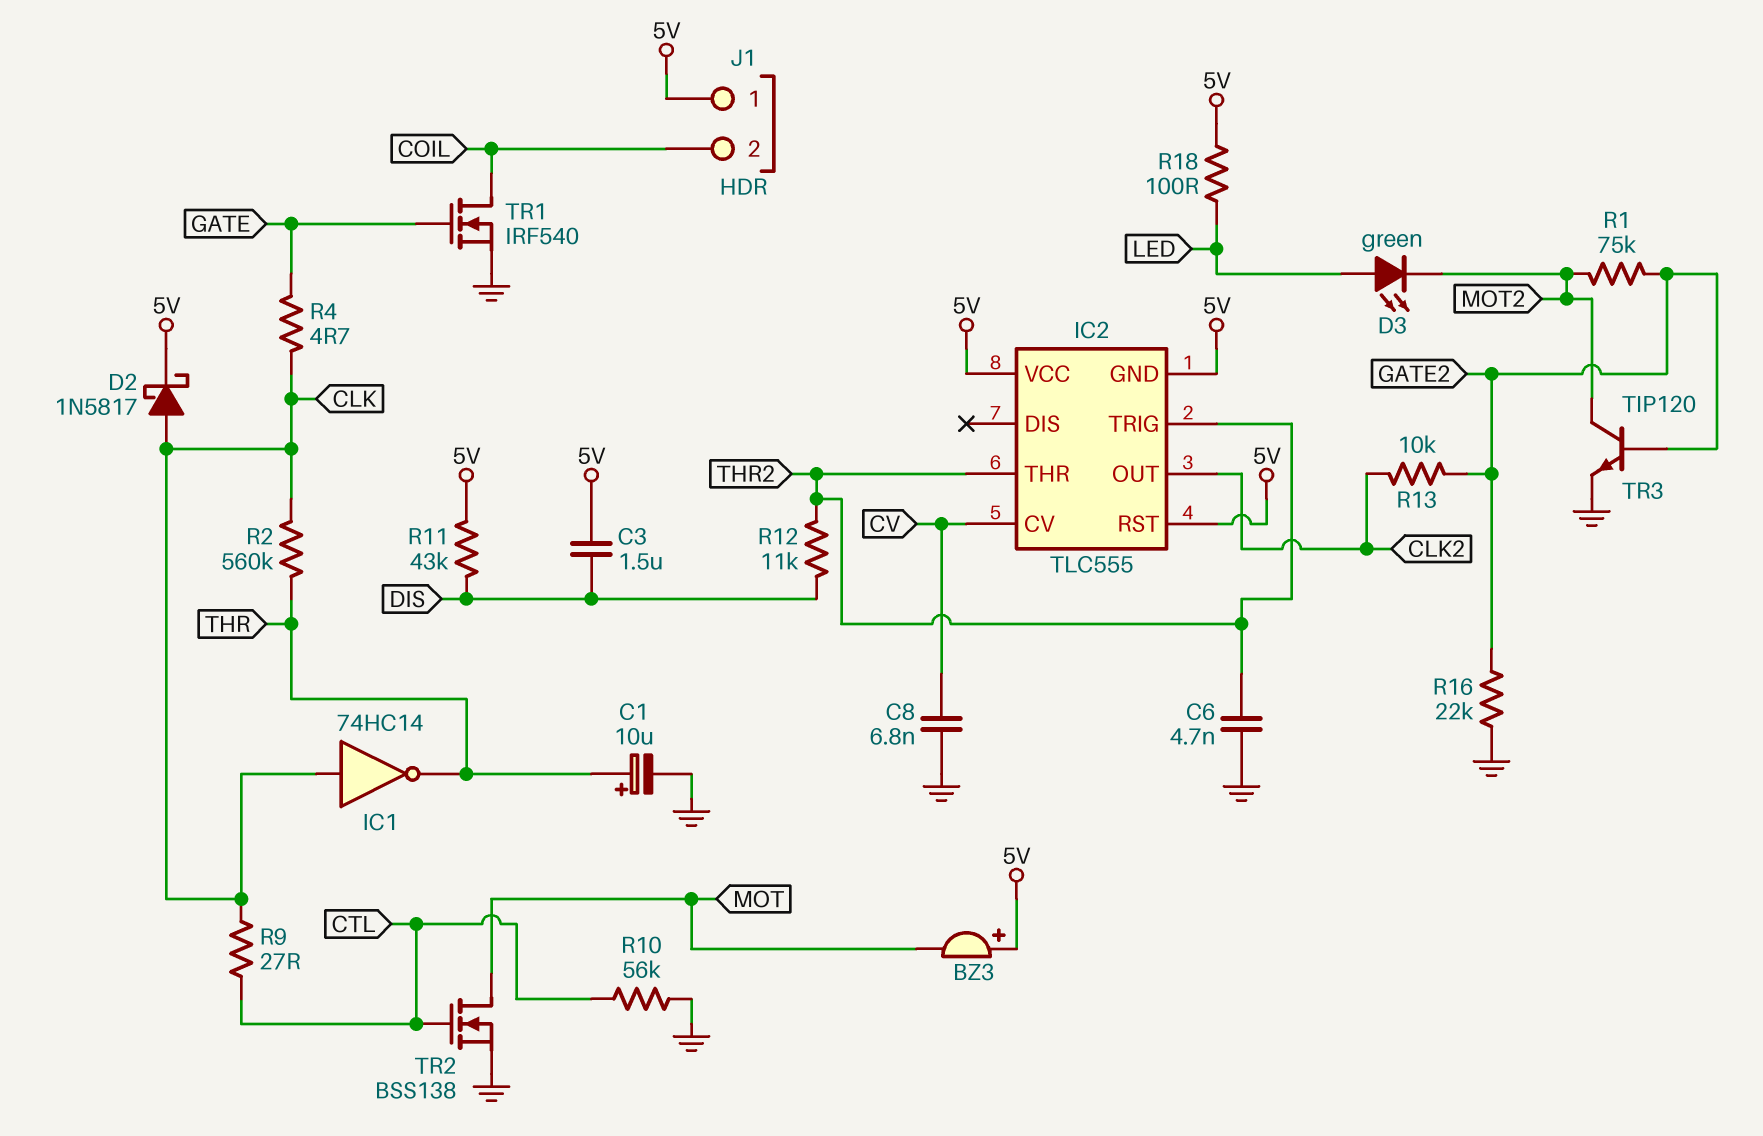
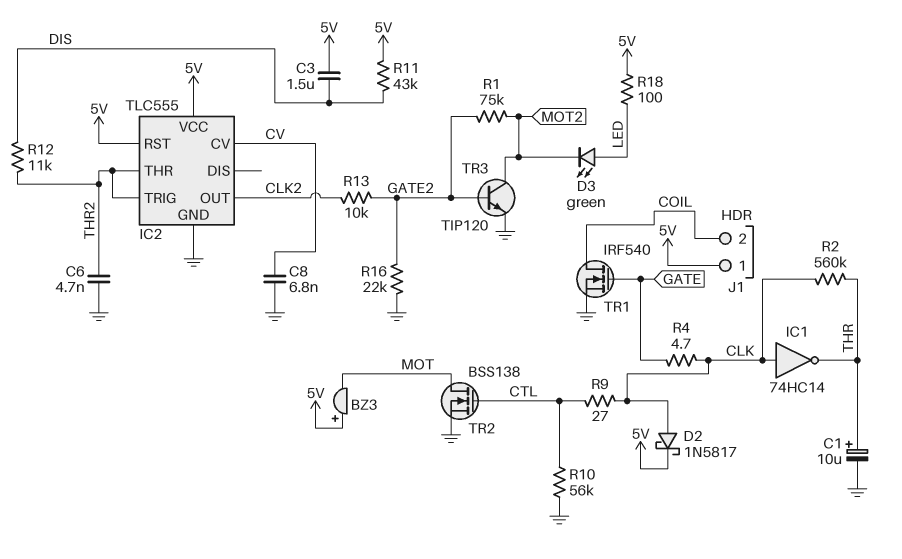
IC2 pin GND: 5V -> GND

